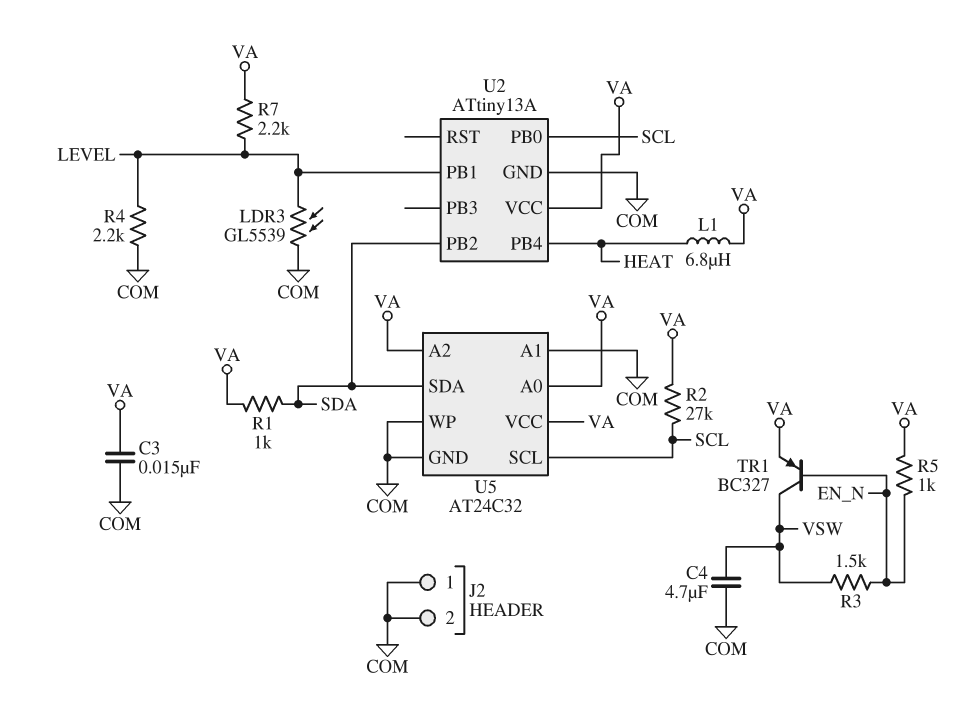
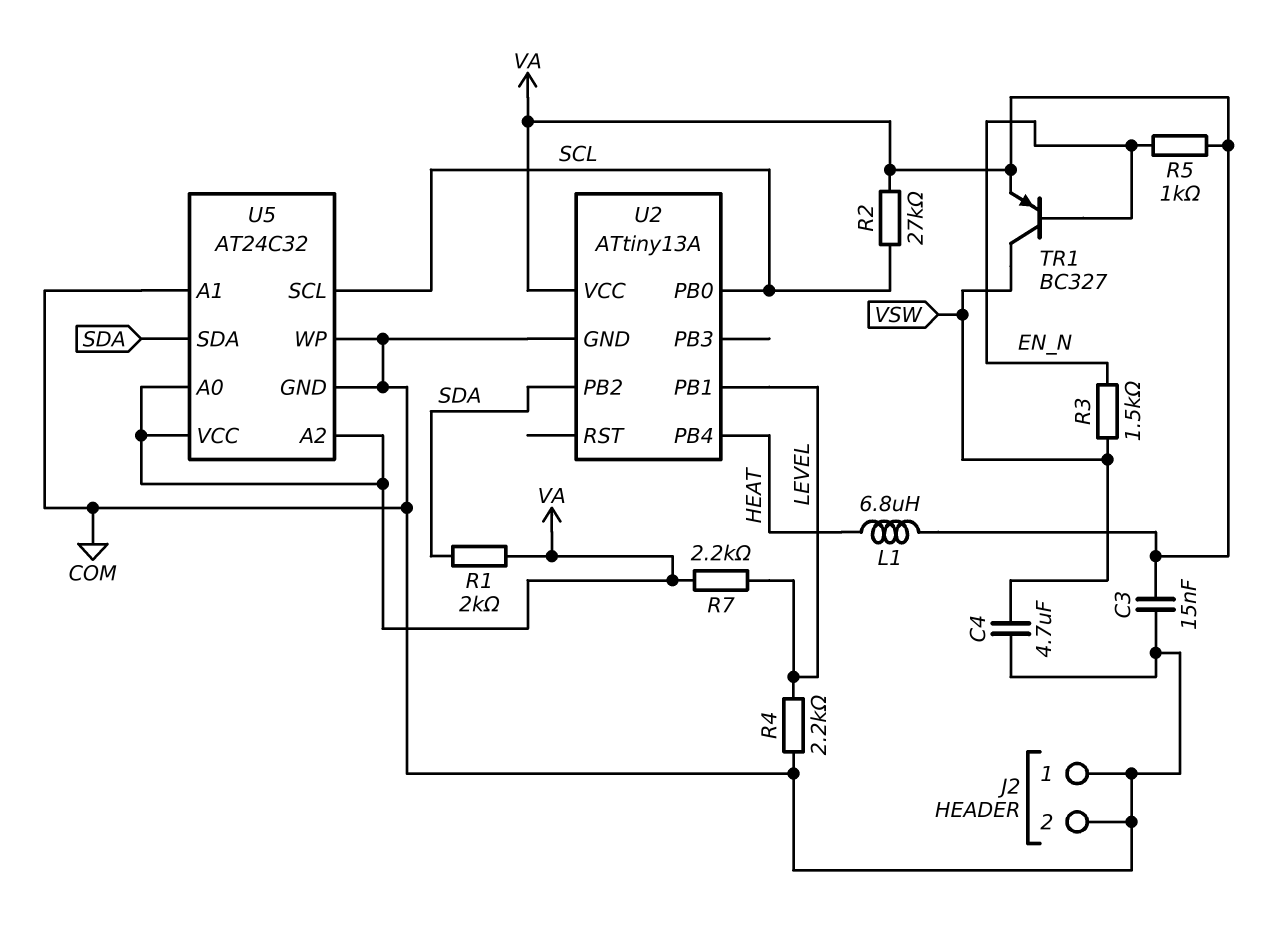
LDR3: GL5539 (COM, LEVEL) -> none
R1: 1k (SDA, VA) -> 2k (SDA, VA)

